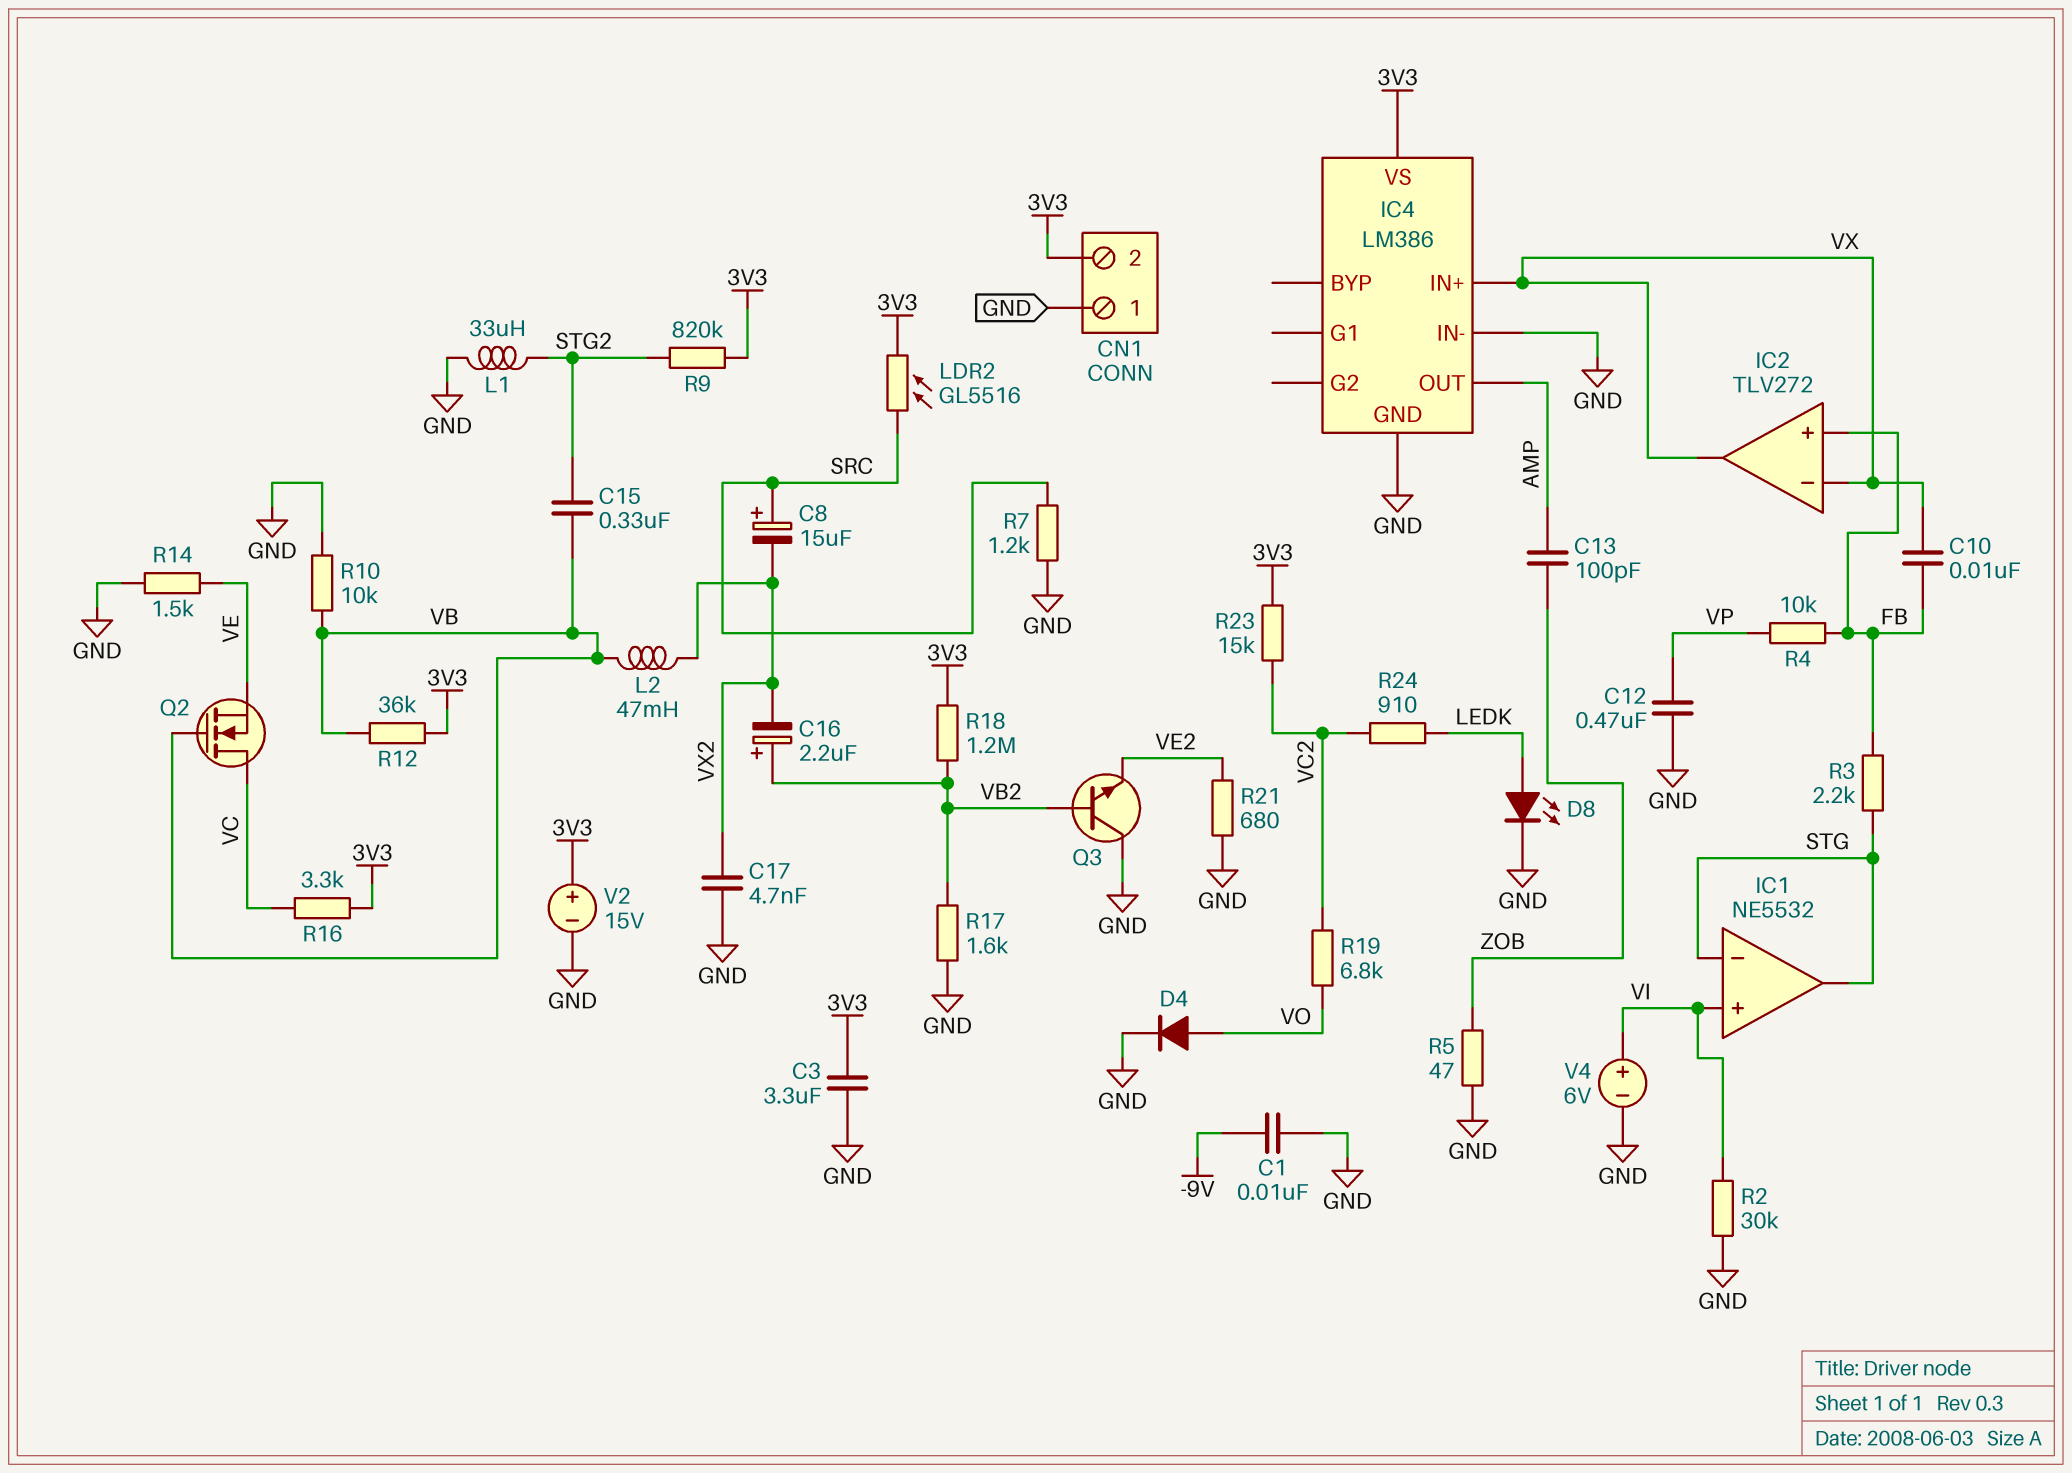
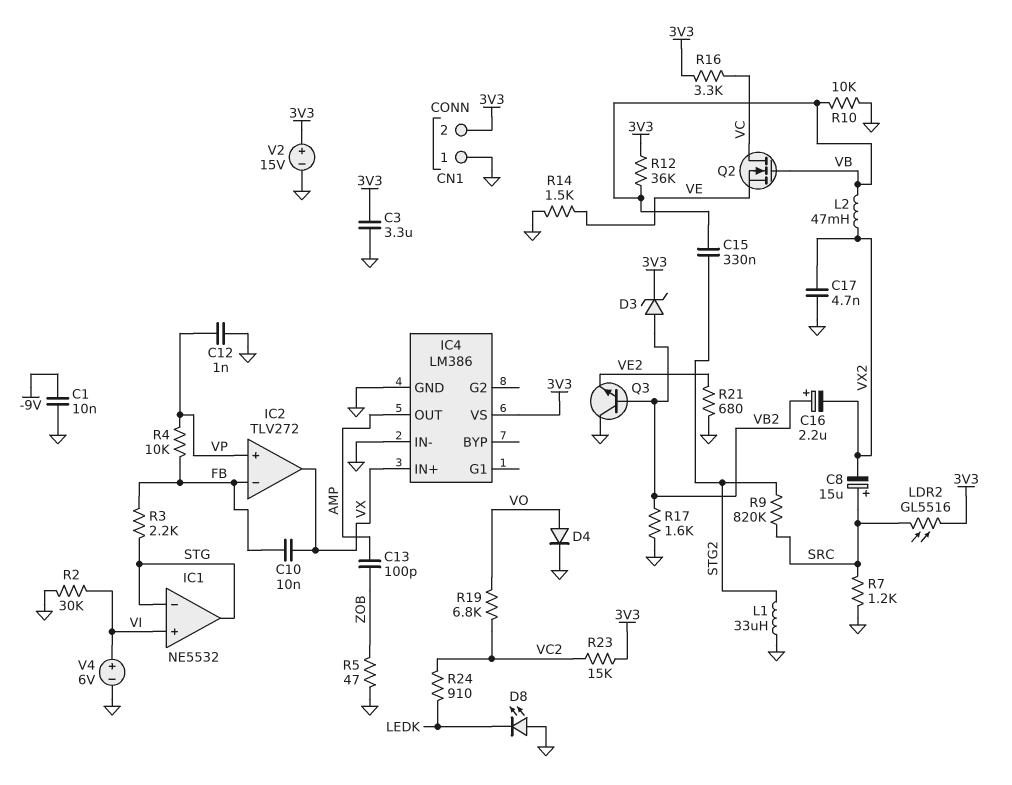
C12: 470nF (GND, VP) -> 1nF (GND, VP)
D3: none -> zener (A VB2, K 3V3)
D8: LED (A LEDK, K GND) -> LED (A GND, K LEDK)
IC2 pin in+: FB -> VP
IC2 pin in-: VX -> FB
R9: 820k (3V3, STG2) -> 820k (SRC, STG2)
R18: 1.2M (3V3, VB2) -> none

